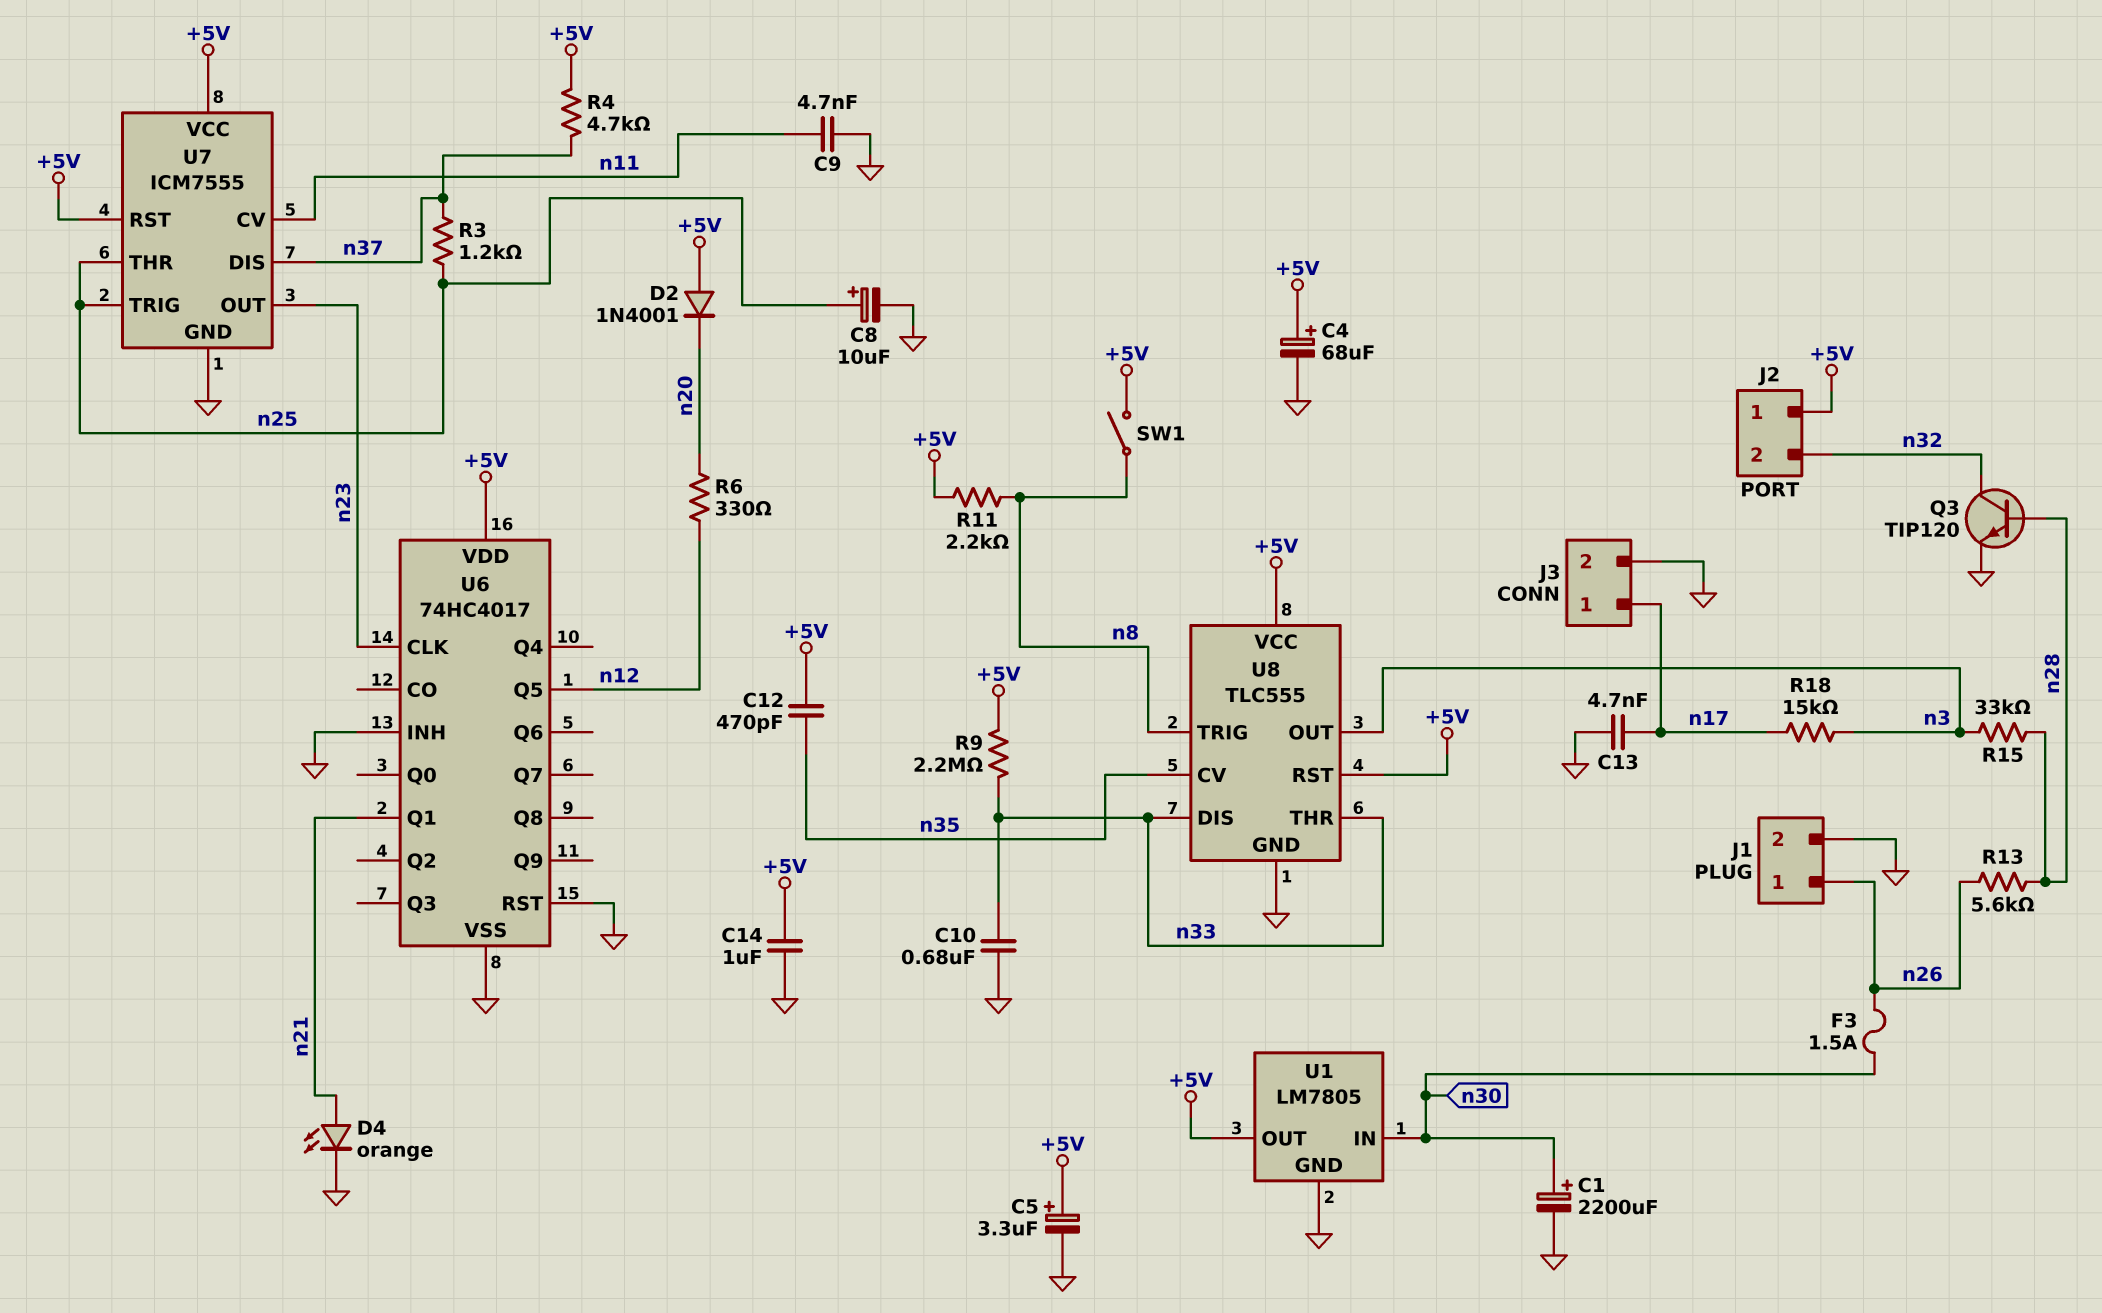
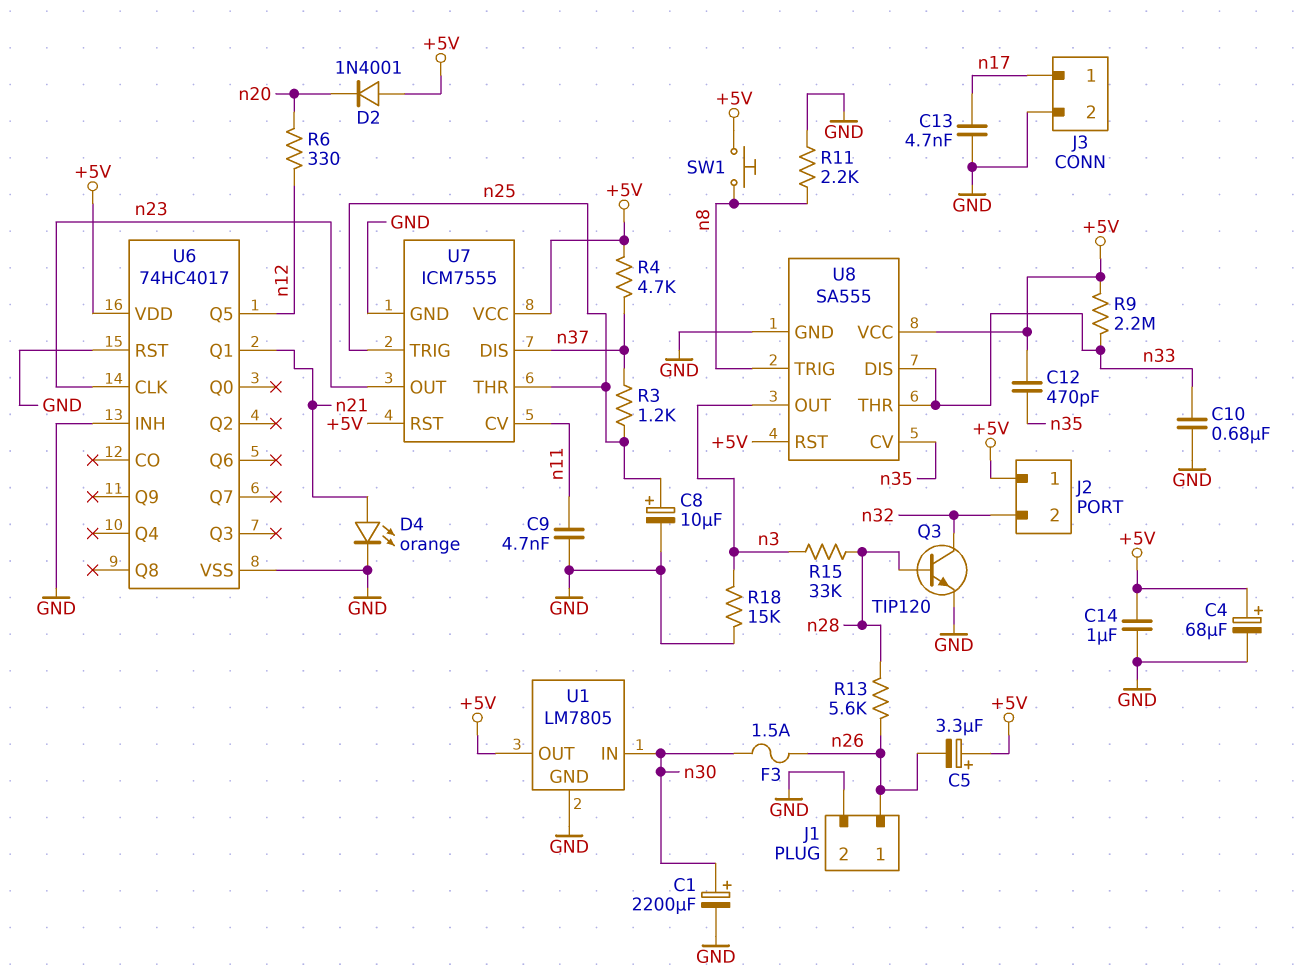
C5: 3.3uF (plus +5V, minus GND) -> 3.3uF (plus +5V, minus n26)
R11: 2.2k (+5V, n8) -> 2.2k (GND, n8)
R18: 15k (n3, n17) -> 15k (GND, n3)
SW1: switch (+5V, n8) -> button (+5V, n8)
U8: TLC555 -> SA555

